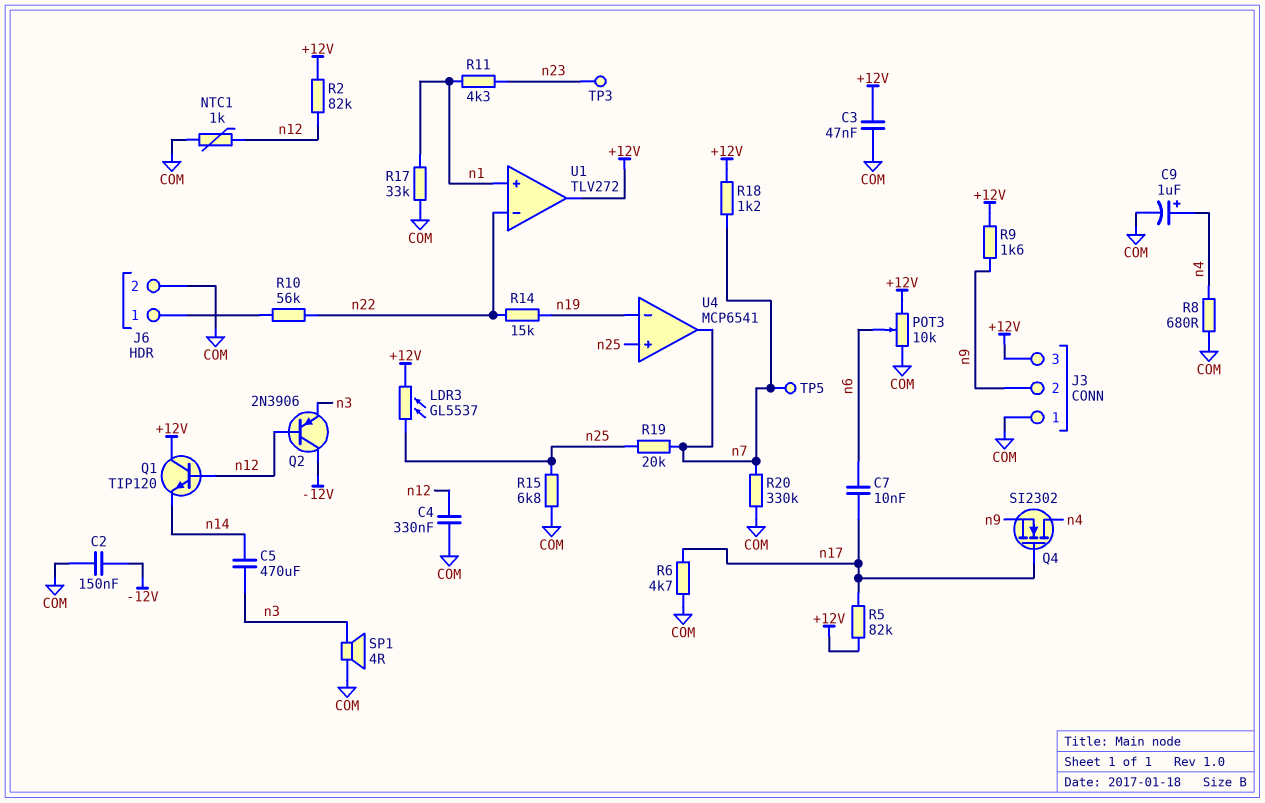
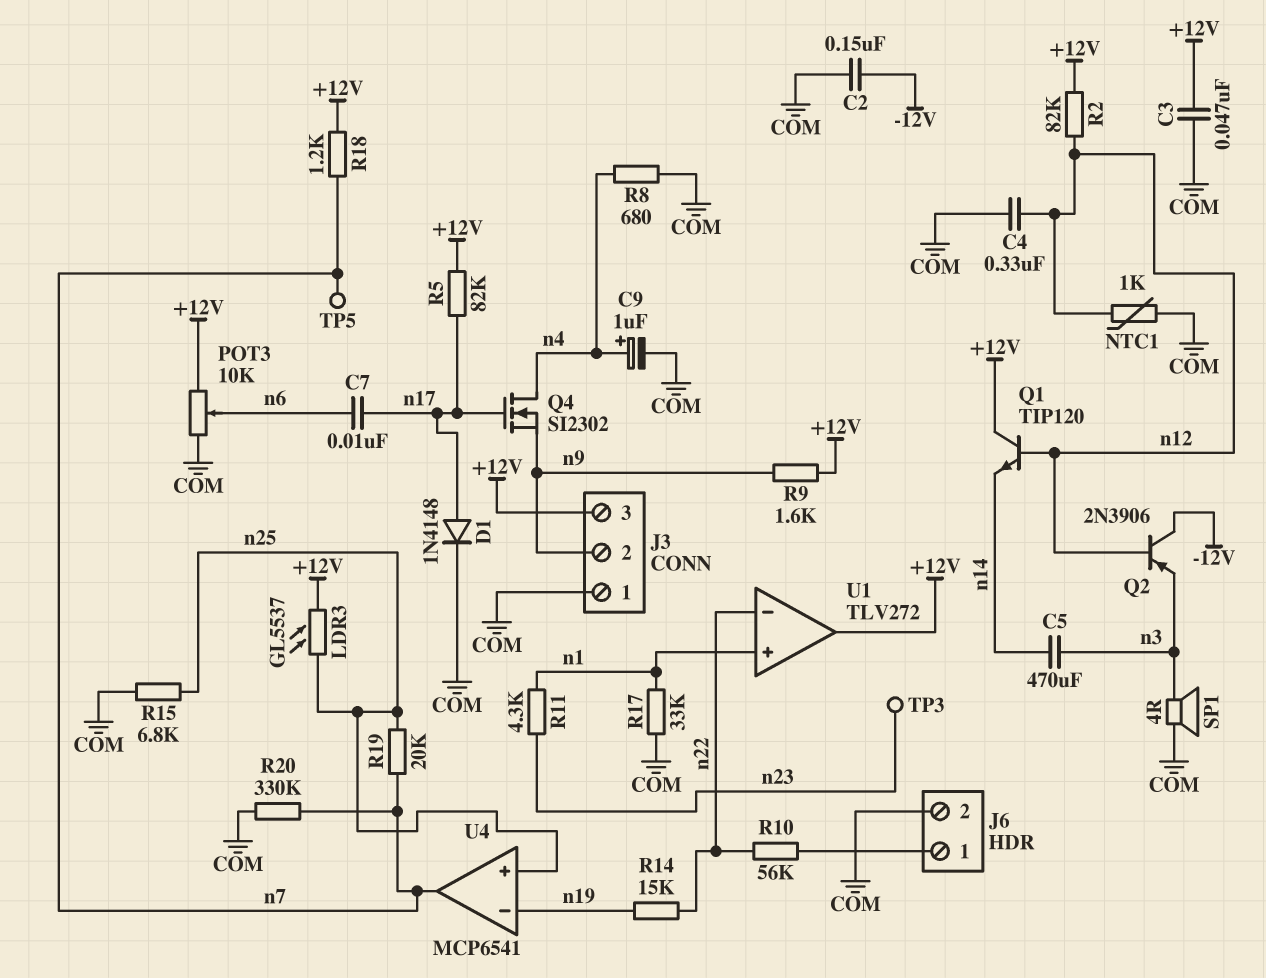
D1: none -> diode 1N4148 (A n17, K COM)
R6: 4.7k (COM, n17) -> none

